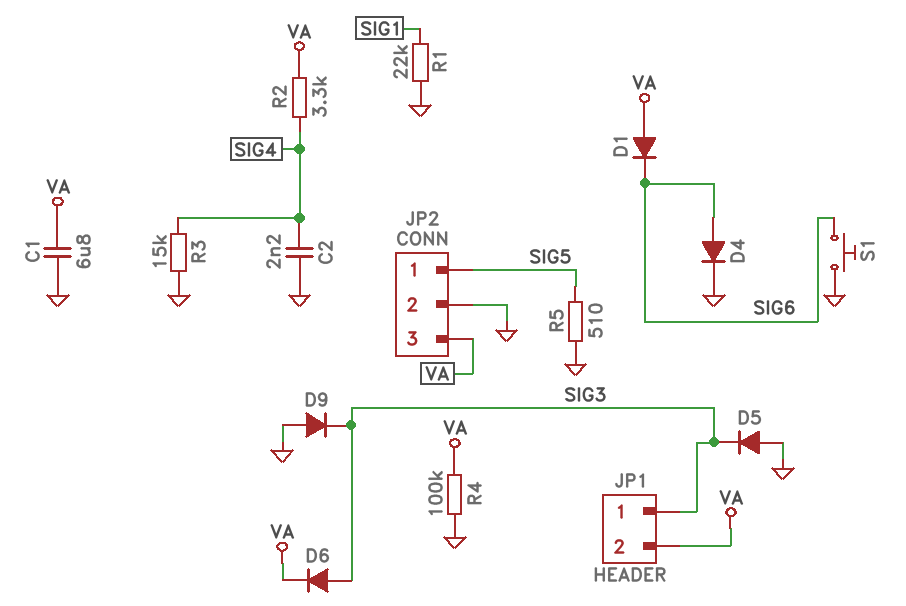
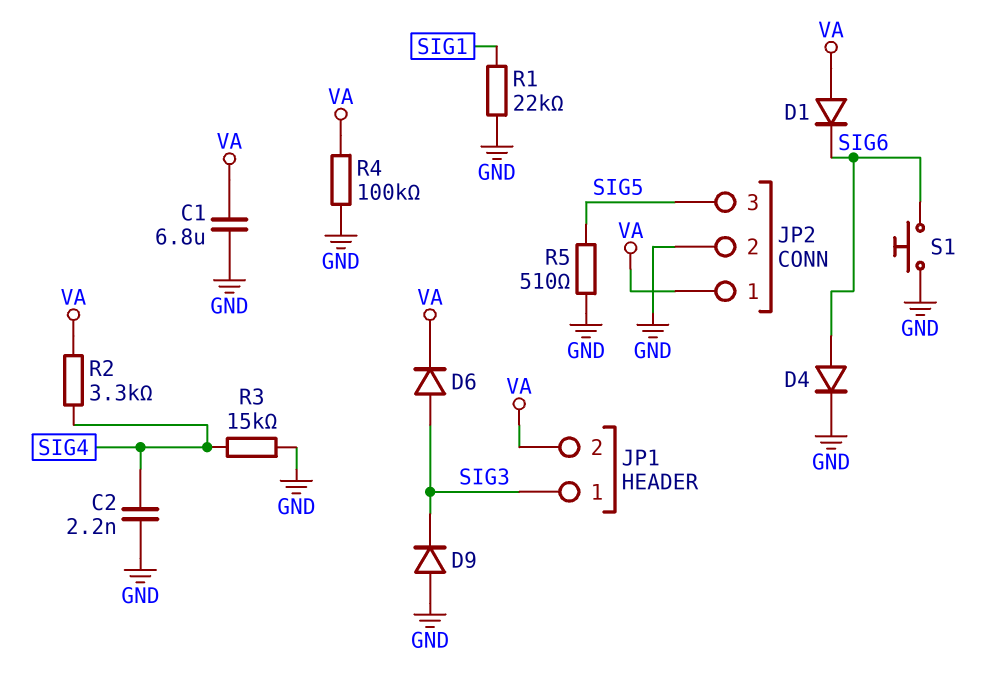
D5: diode (A GND, K SIG3) -> none
JP2 pin 1: SIG5 -> VA
JP2 pin 3: VA -> SIG5

